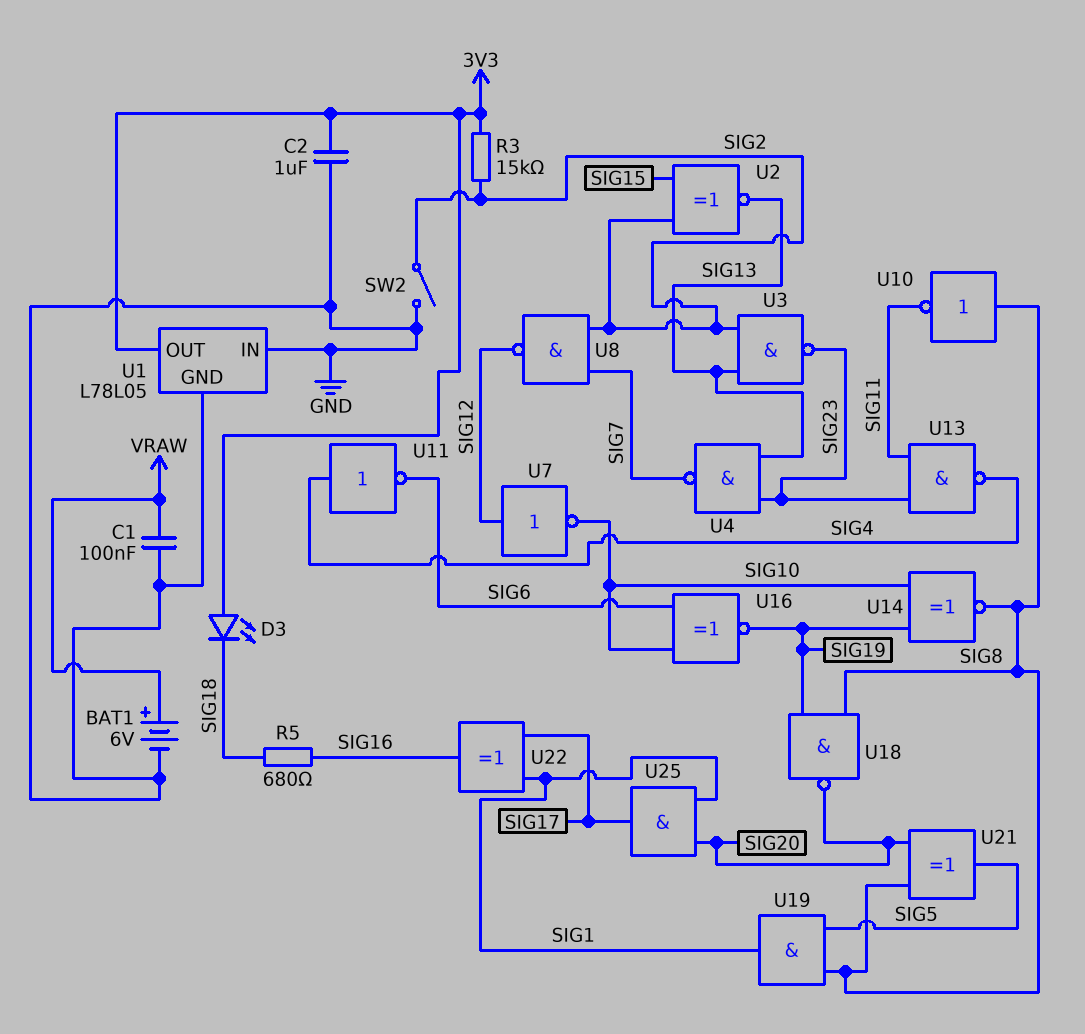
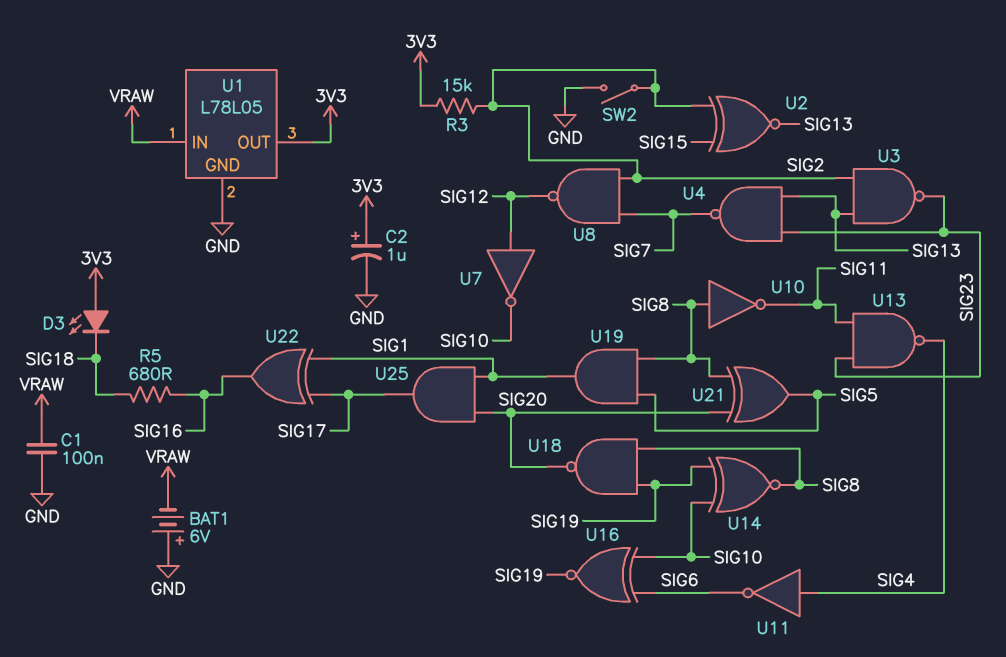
BAT1: 6V (plus VRAW, minus GND) -> 6V (plus GND, minus VRAW)
C2: 1uF (3V3, GND) -> 1uF (plus 3V3, minus GND)
U1 pin IN: GND -> VRAW

